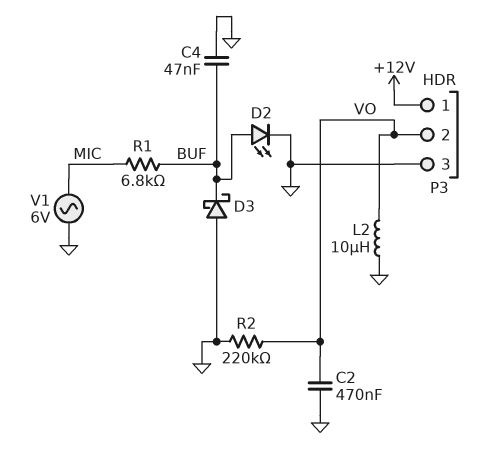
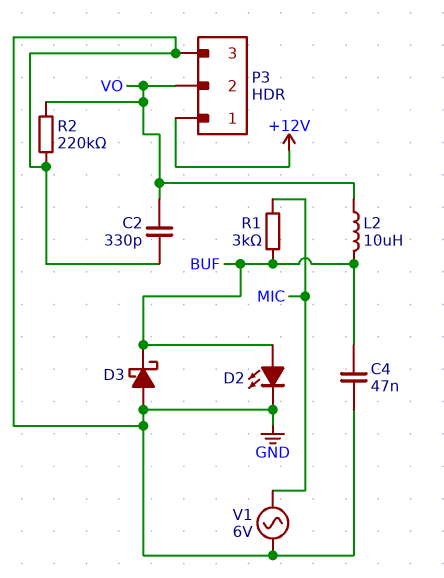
C2: 470nF (GND, VO) -> 330pF (GND, VO)
L2: 10uH (GND, VO) -> 10uH (BUF, VO)
R1: 6.8k (BUF, MIC) -> 3k (BUF, MIC)

